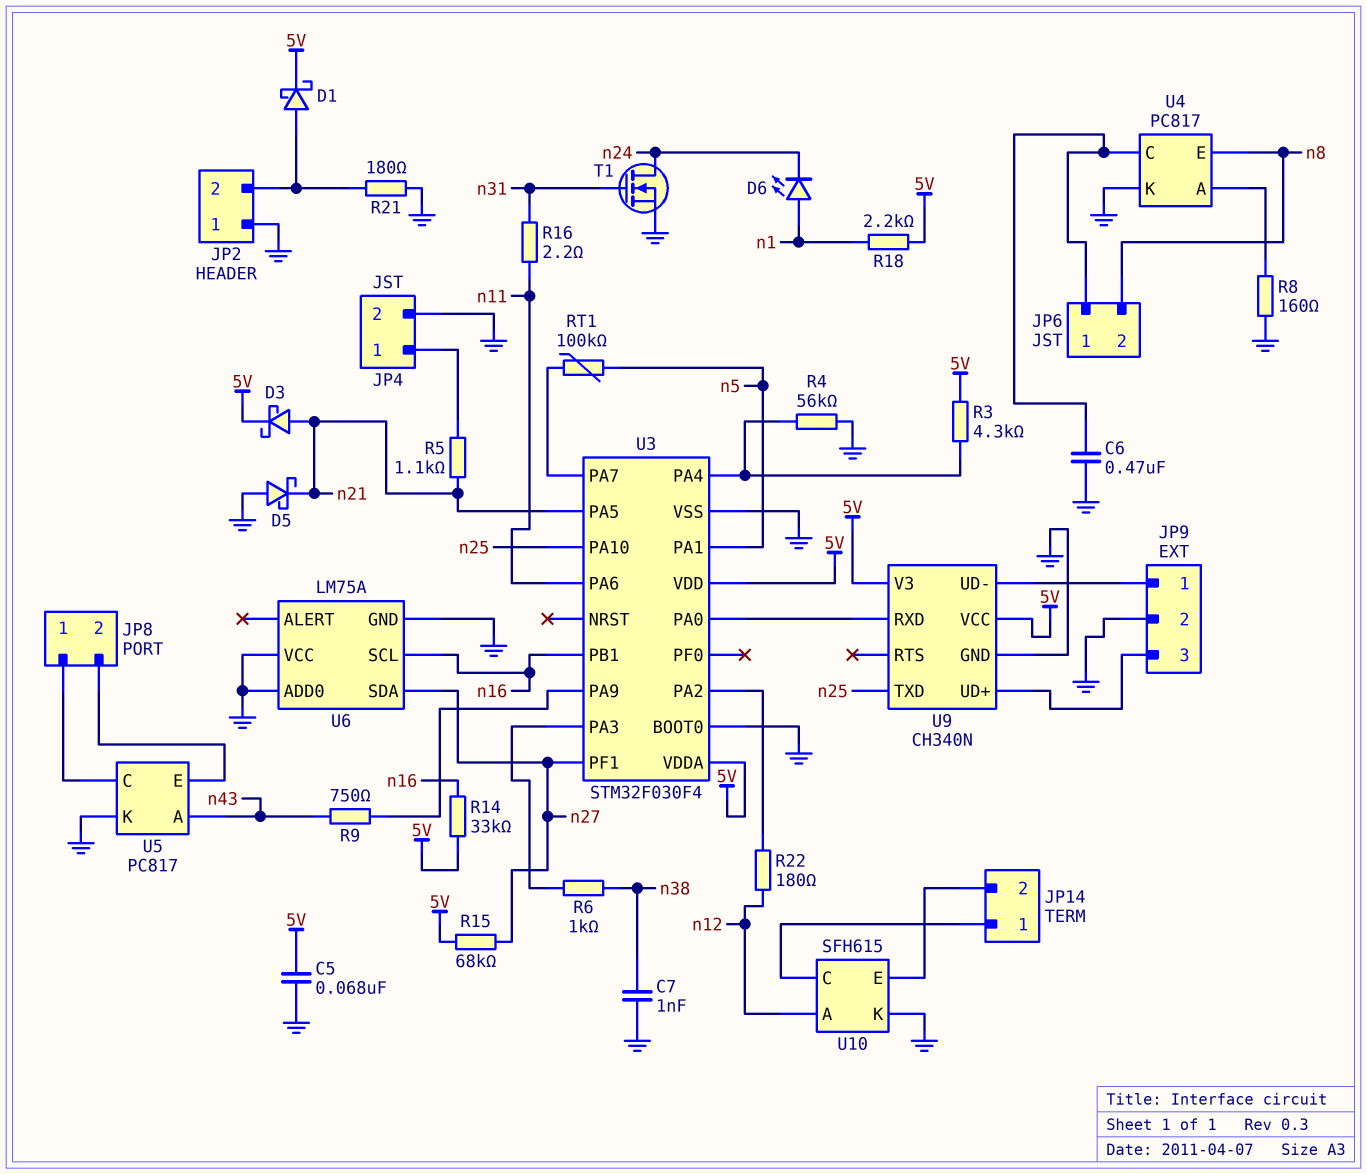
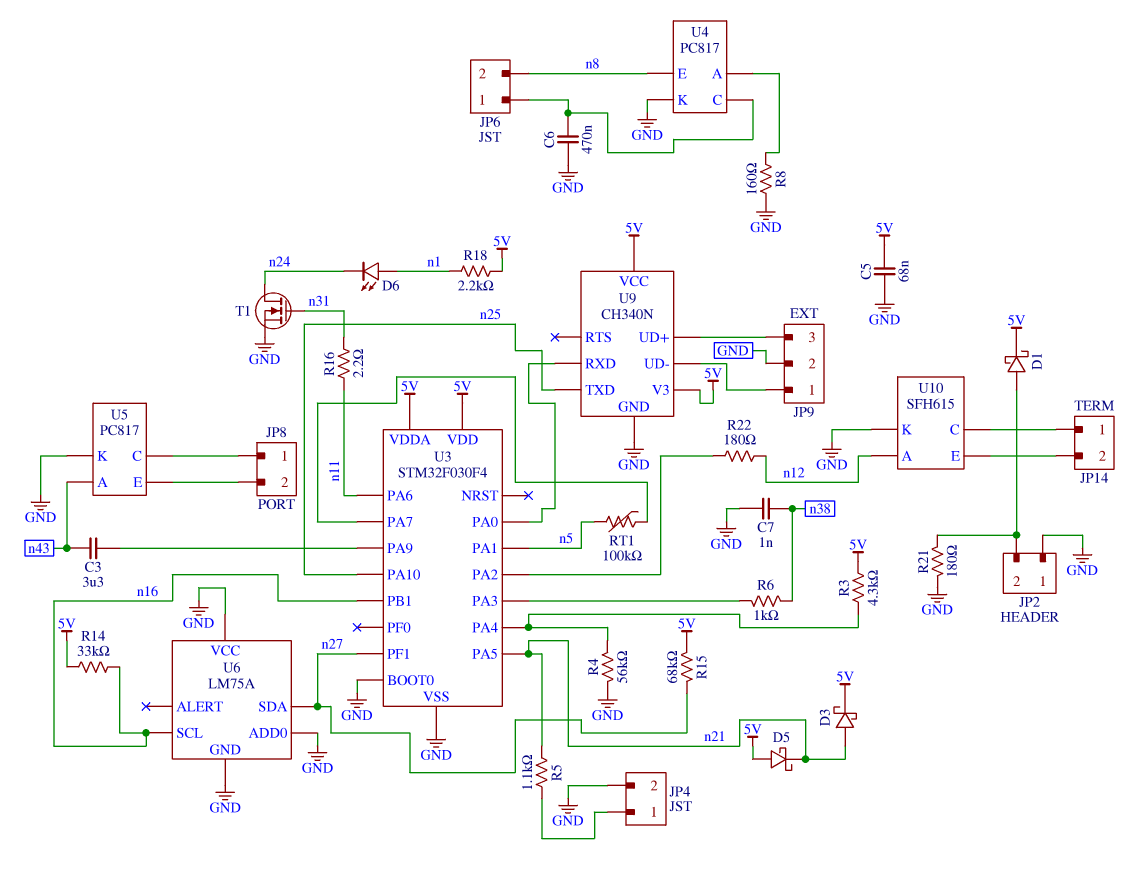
C3: none -> 3.3uF (U3/PA9, n43)
D5: schottky (A GND, K n21) -> schottky (A 5V, K n21)
R9: 750 (U3/PA9, n43) -> none

